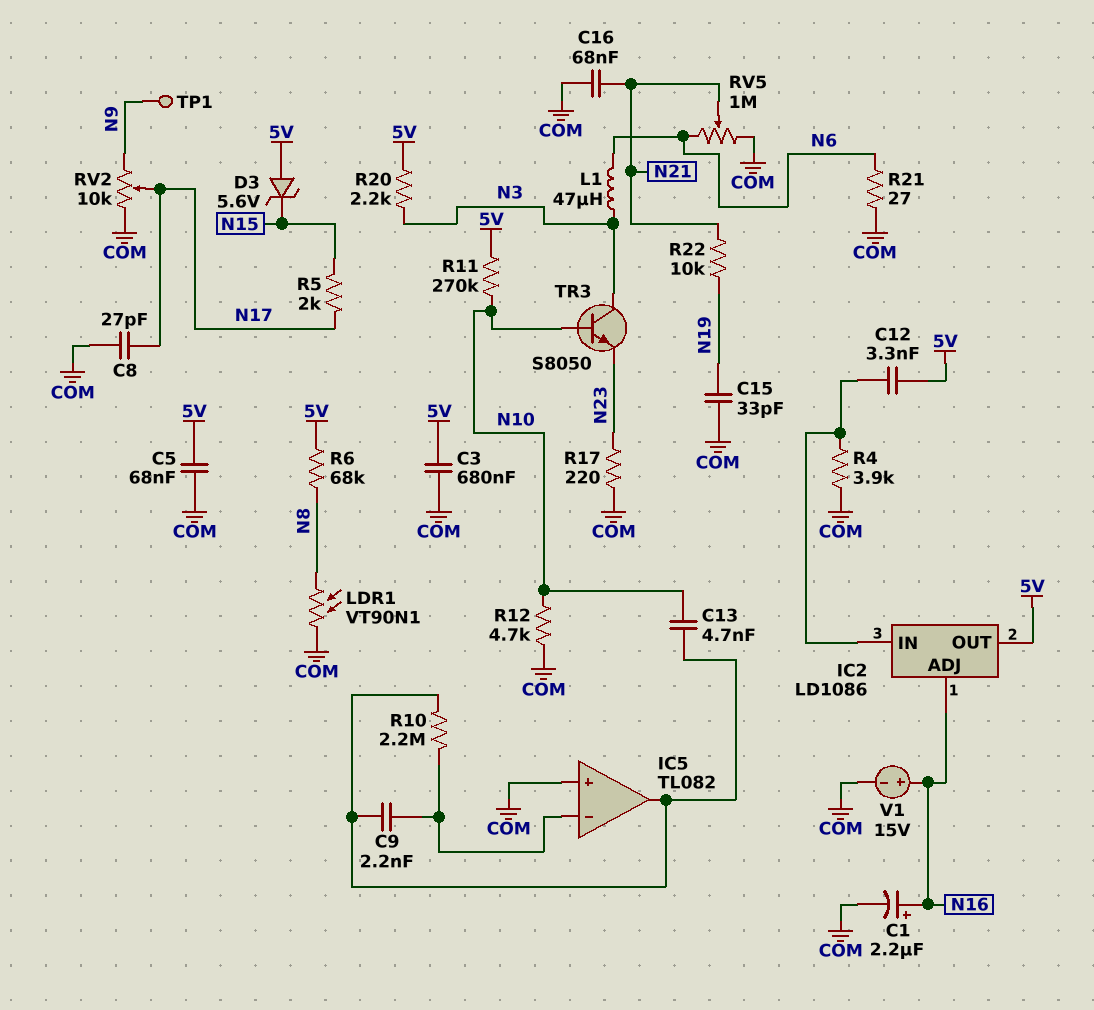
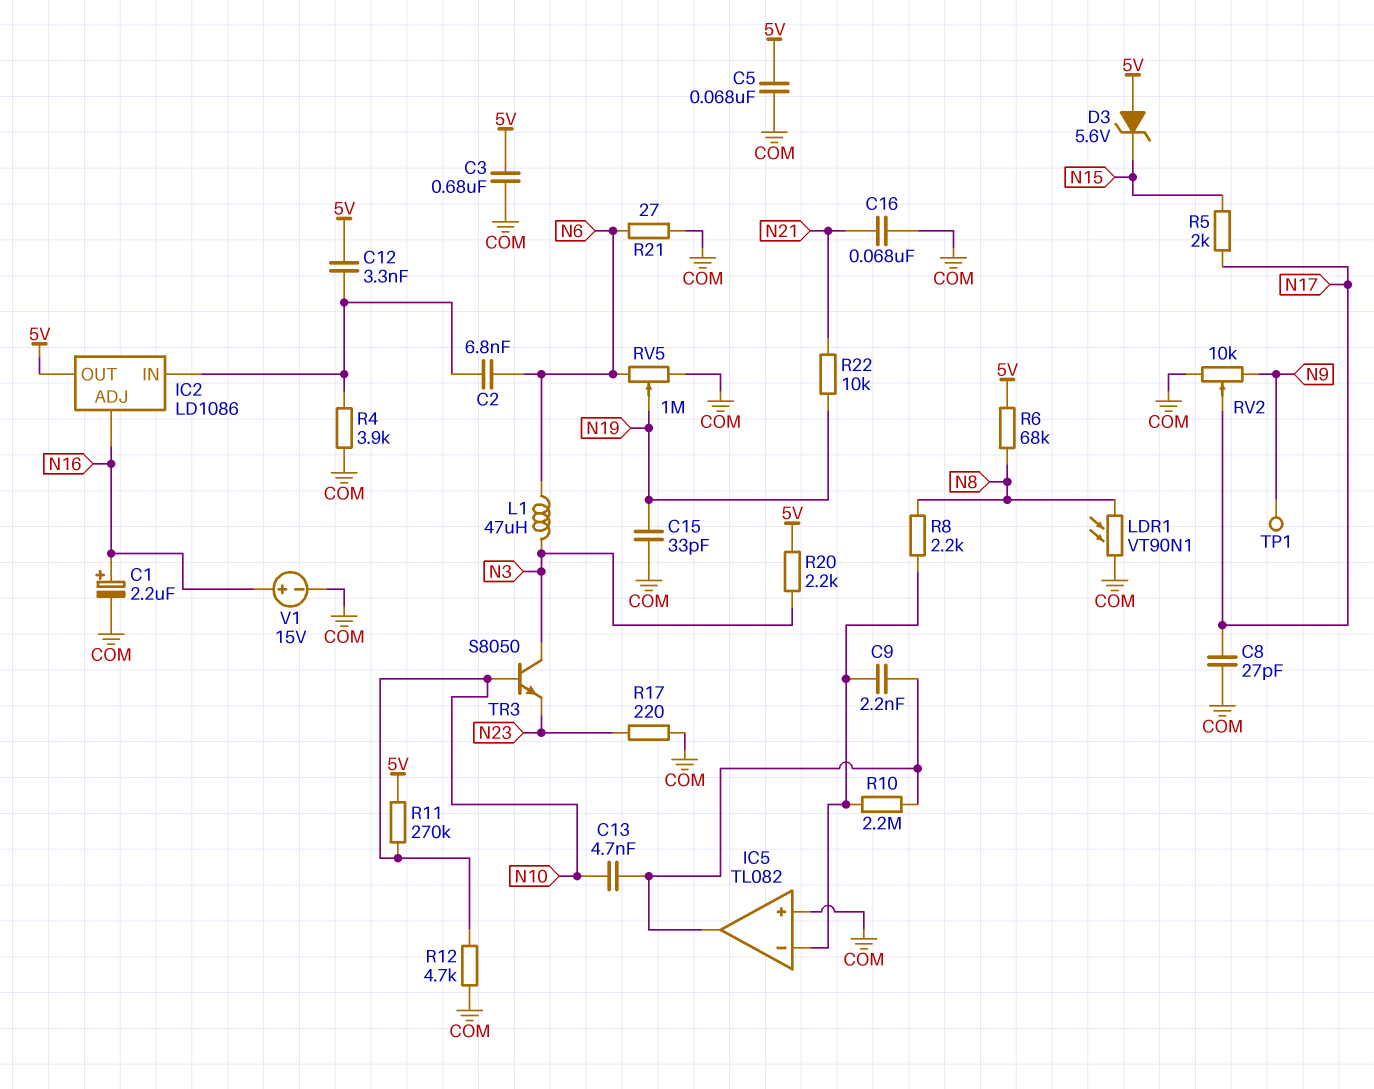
C2: none -> 6.8nF (IC2/IN, N6)
R8: none -> 2.2k (IC5/in-, N8)
RV5: 1M (COM, N6, wiper N21) -> 1M (COM, N6, wiper N19)

